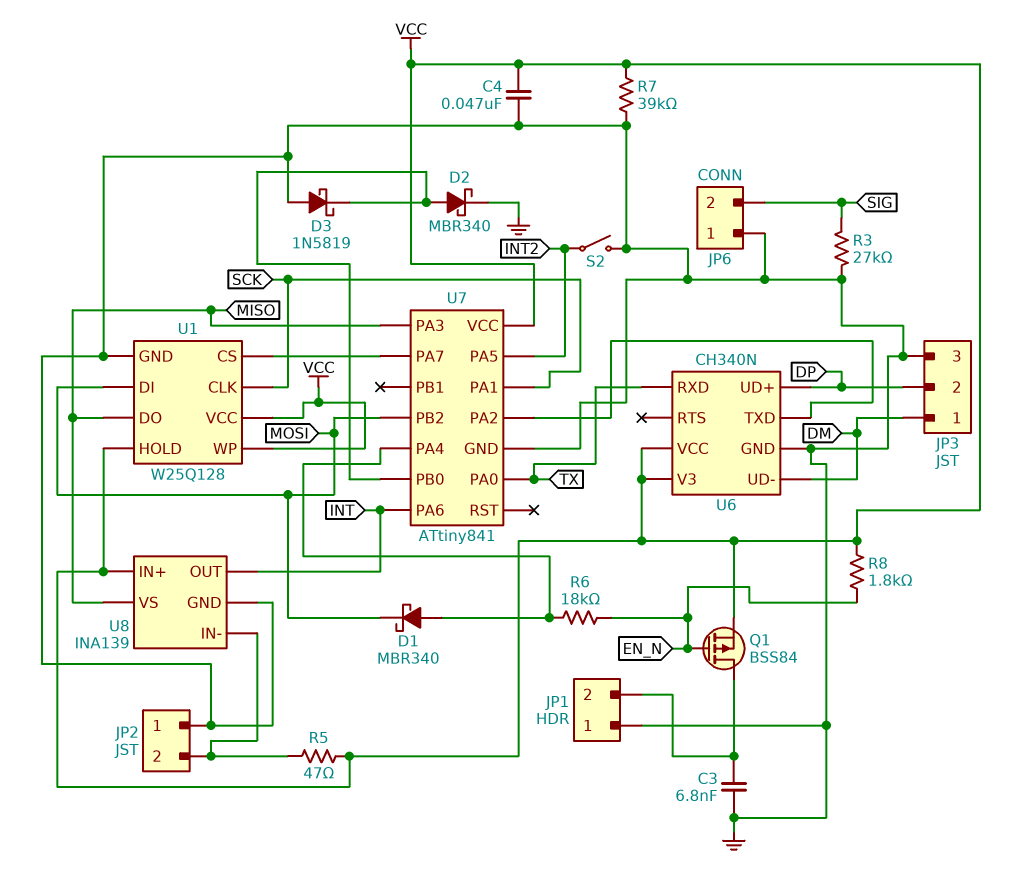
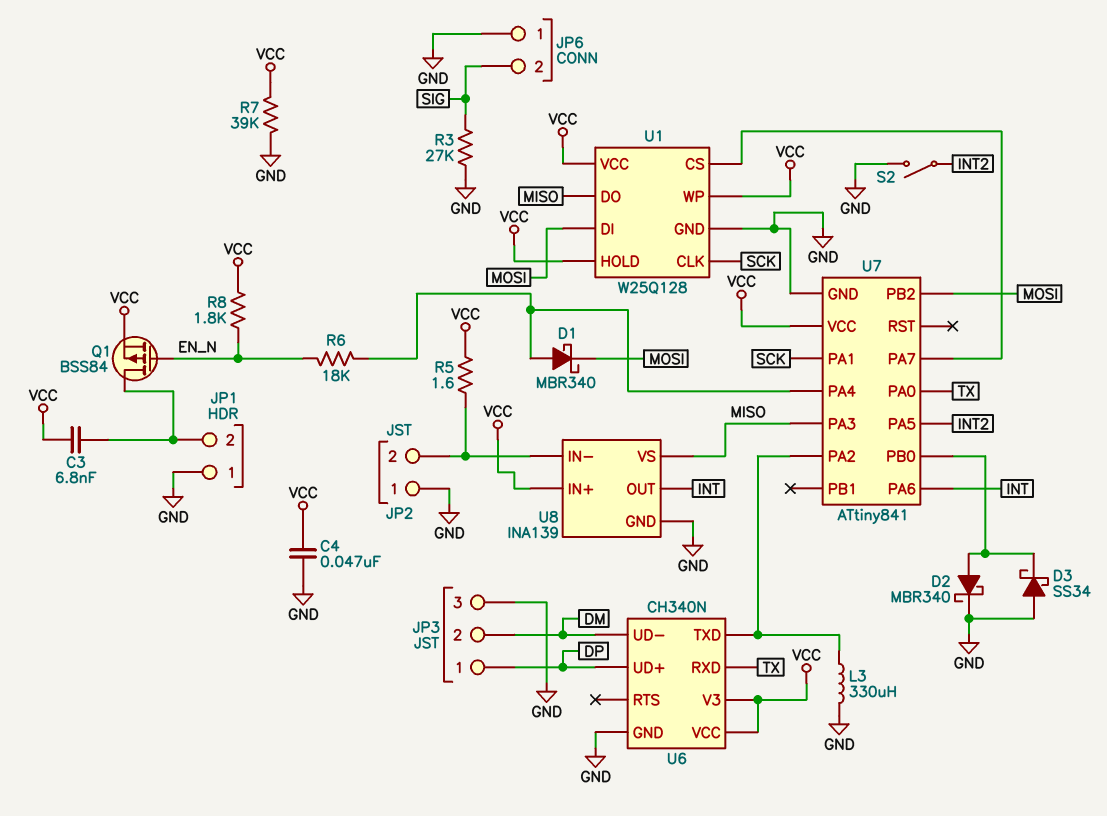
C3: 6.8nF (GND, JP1/2) -> 6.8nF (JP1/2, VCC)
D3: schottky 1N5819 (A GND, K U7/PB0) -> schottky SS34 (A GND, K U7/PB0)
JP3 pin 1: DM -> DP
JP3 pin 2: DP -> DM
L3: none -> 330uH (GND, U6/TXD)
R5: 47 (JP2/2, VCC) -> 1.6 (JP2/2, VCC)

